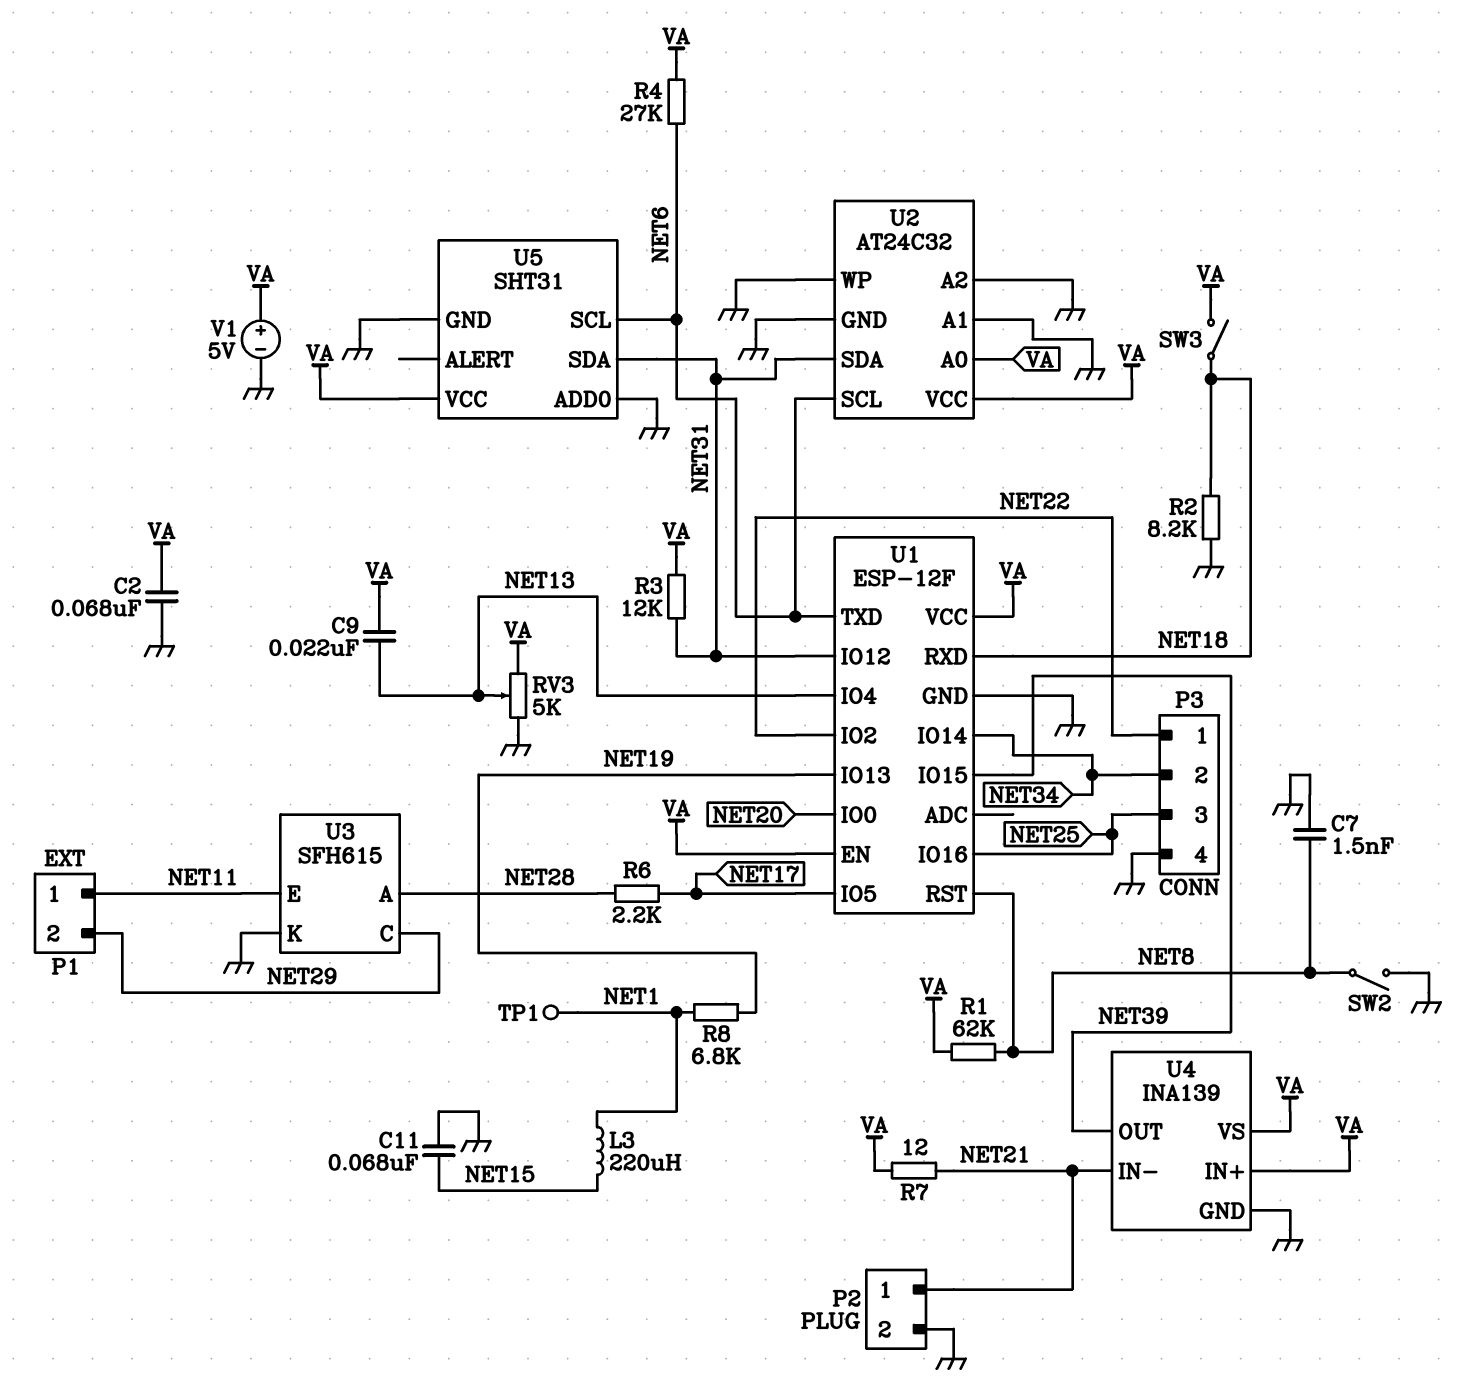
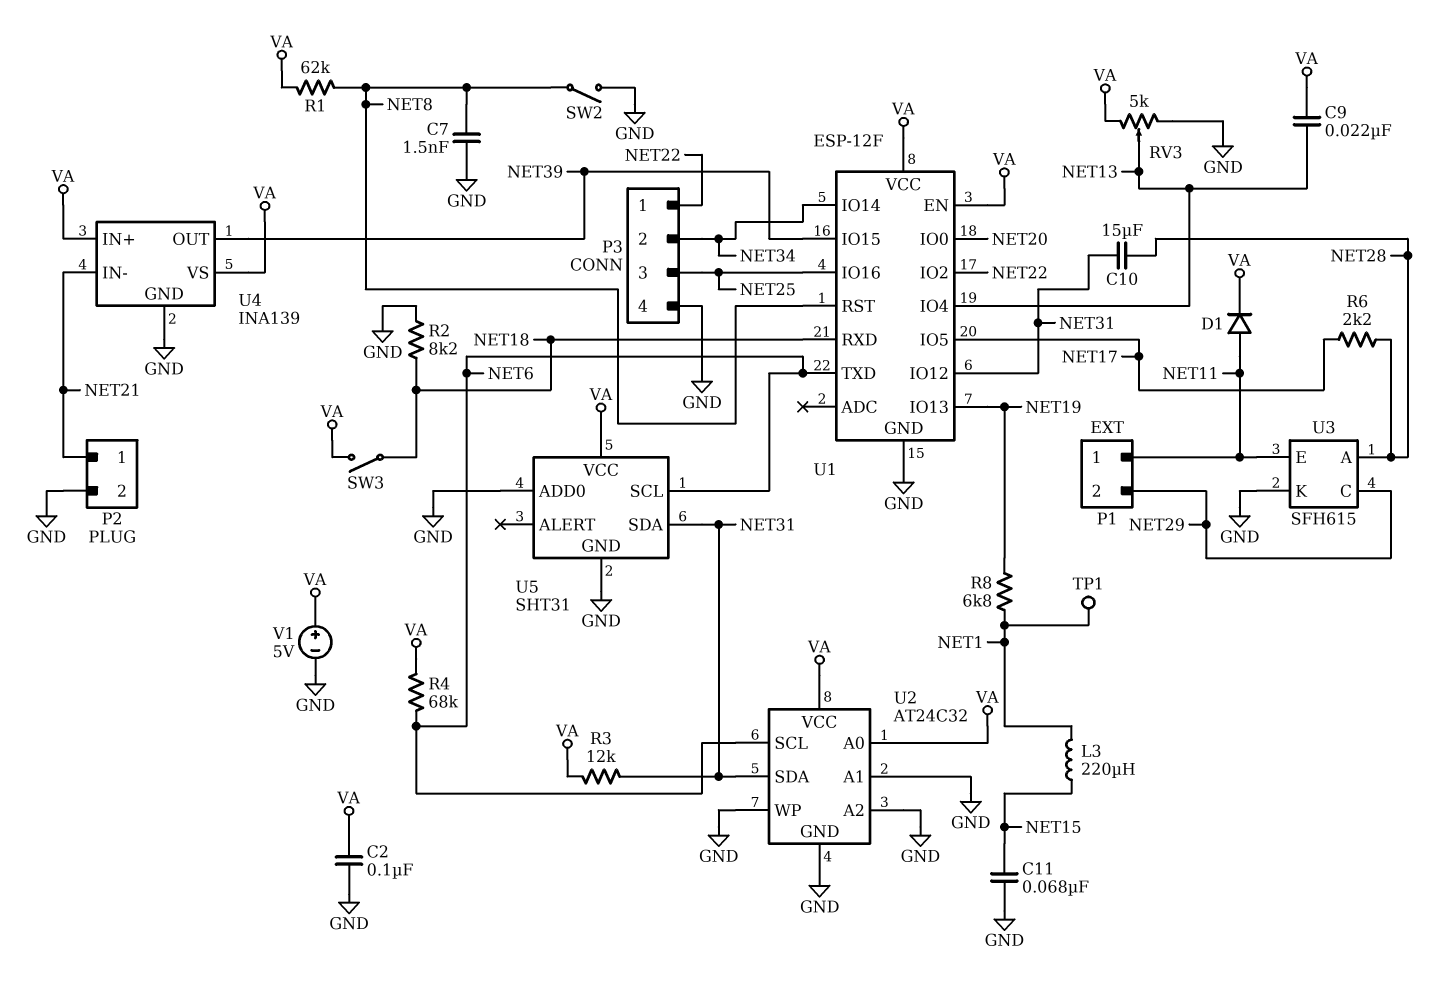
C2: 68nF (GND, VA) -> 100nF (GND, VA)
C10: none -> 15uF (NET28, NET31)
D1: none -> diode (A NET11, K VA)
R4: 27k (NET6, VA) -> 68k (NET6, VA)
R7: 12 (NET21, VA) -> none

